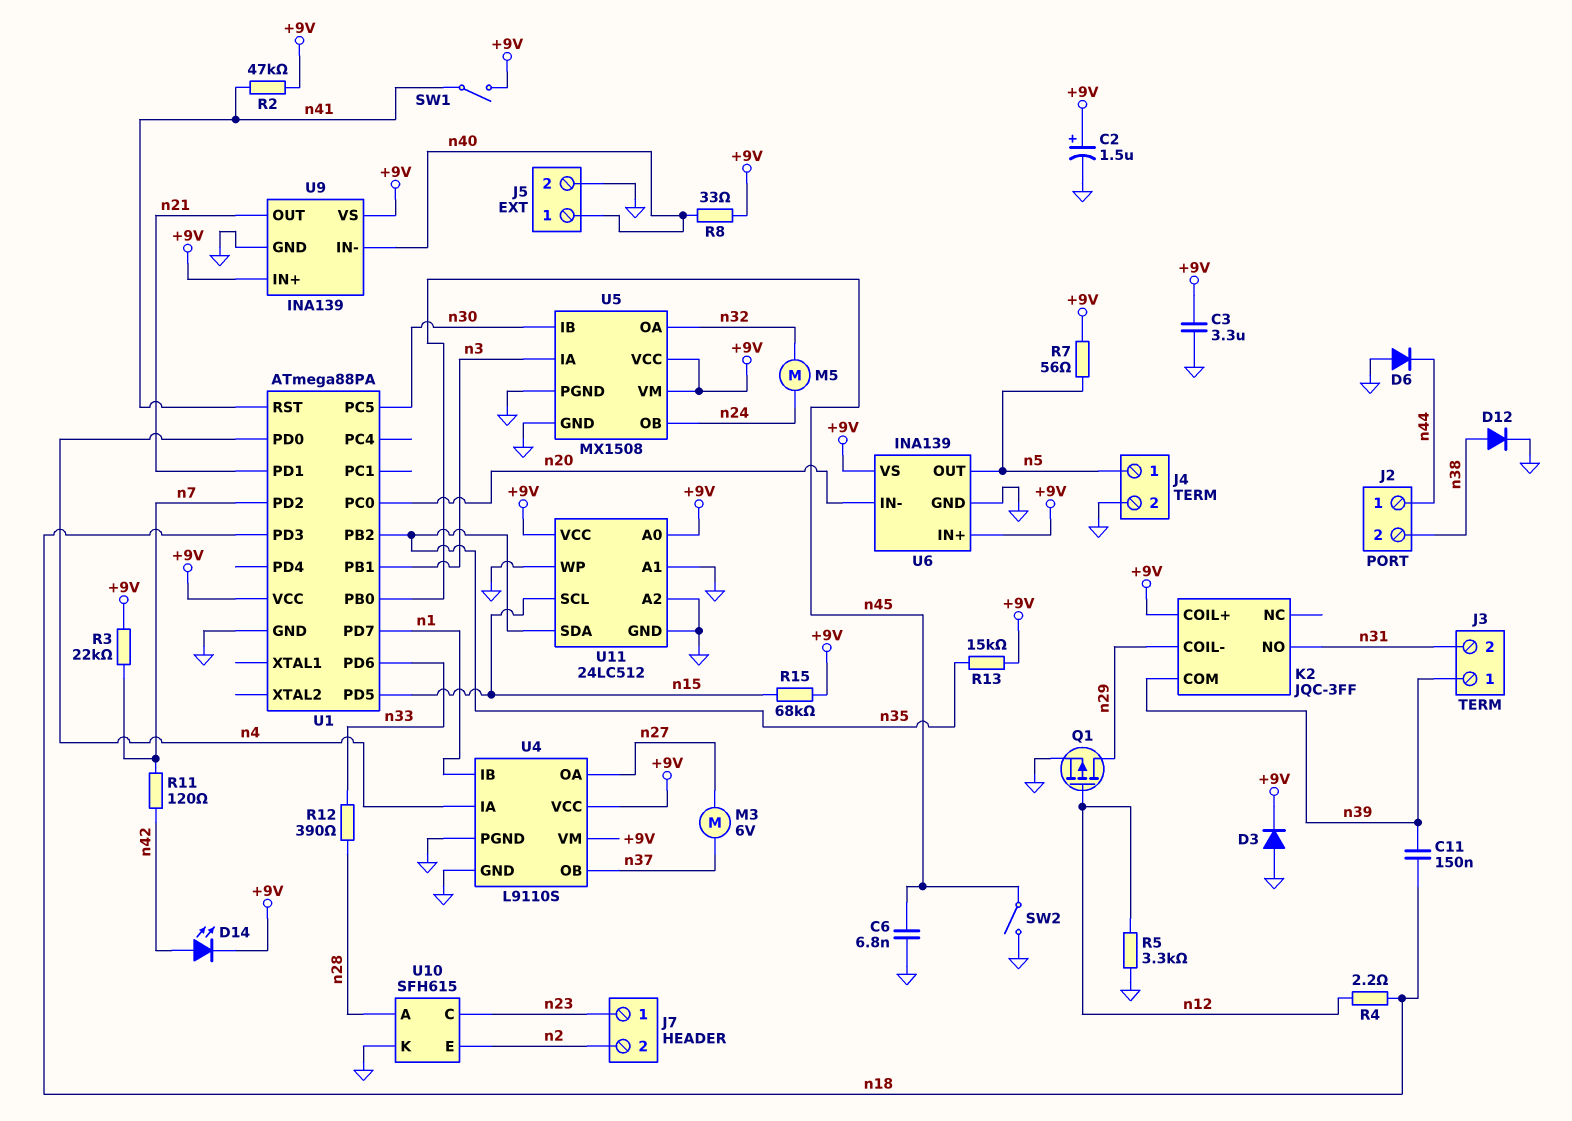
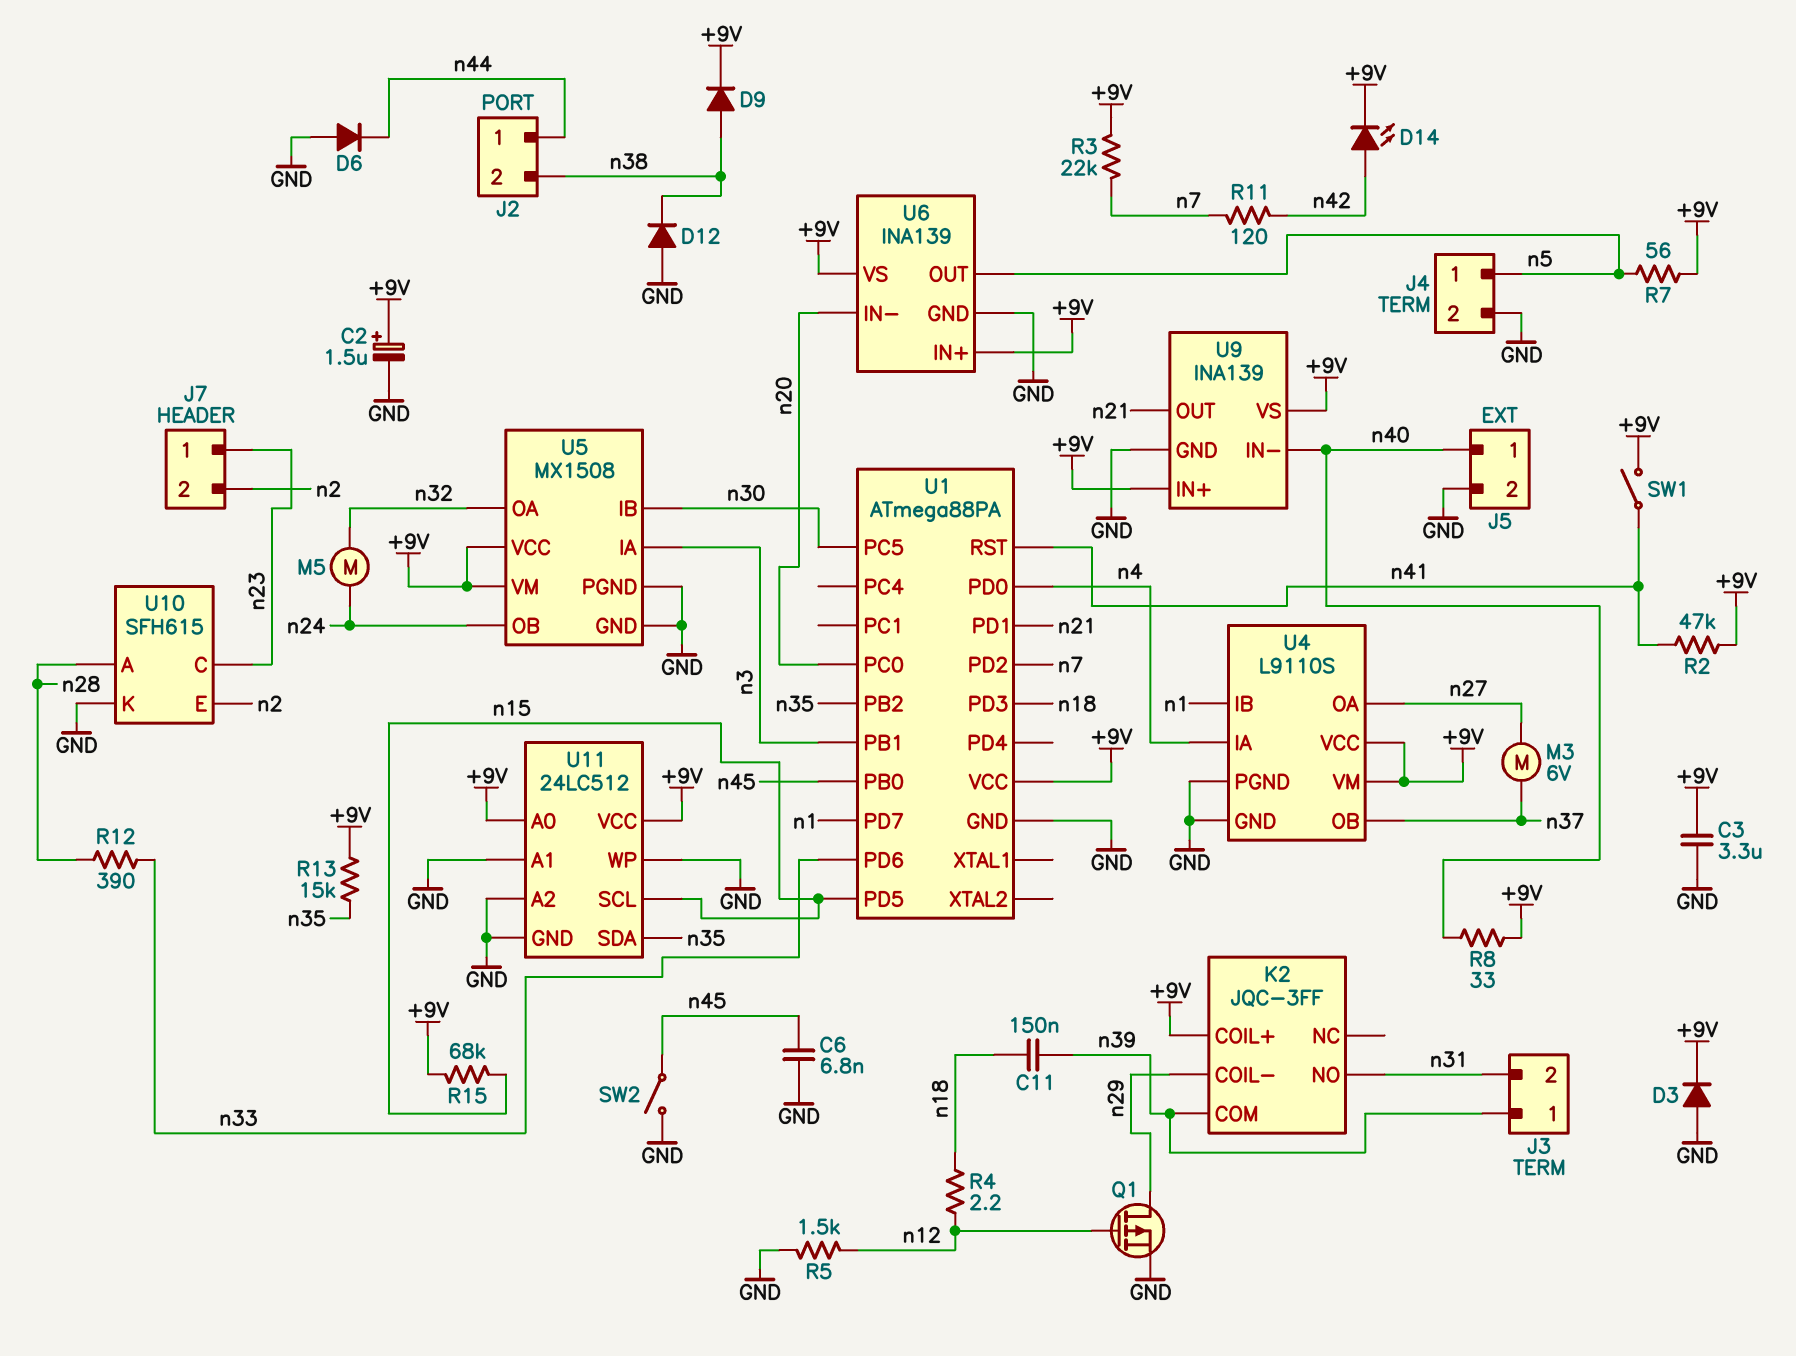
D9: none -> diode (A n38, K +9V)
D12: diode (A n38, K GND) -> diode (A GND, K n38)
R5: 3.3k (GND, n12) -> 1.5k (GND, n12)

